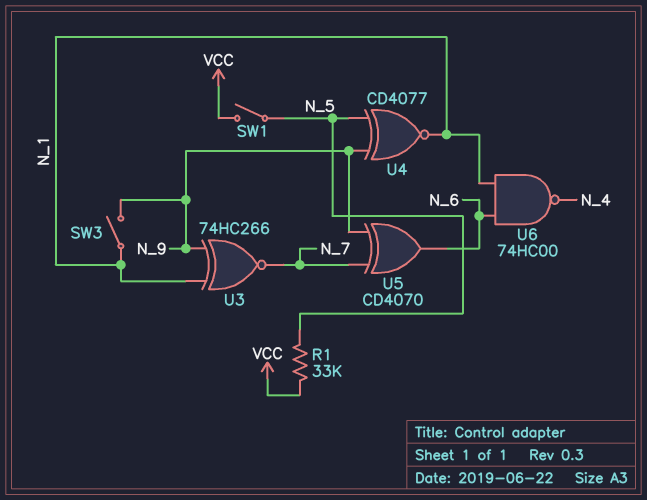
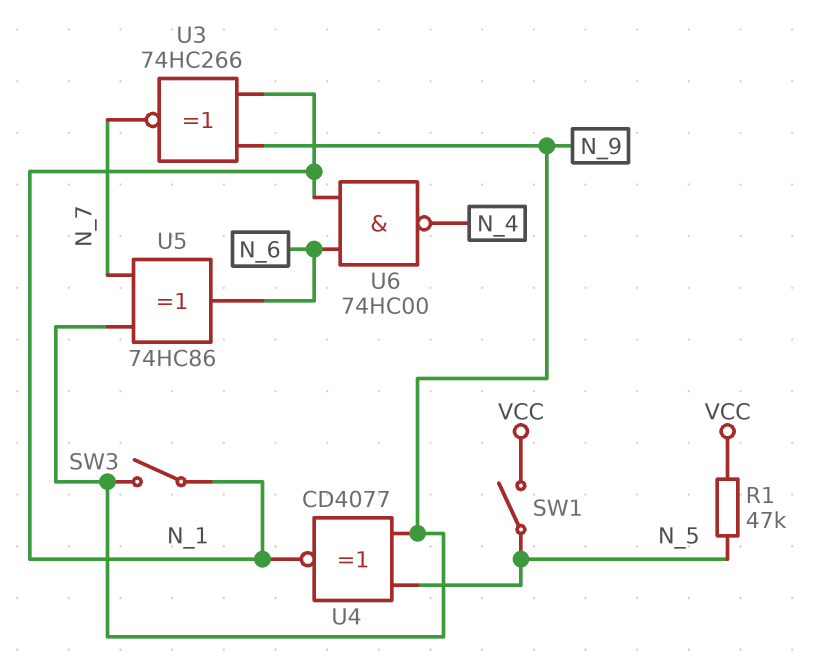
R1: 33k (N_5, VCC) -> 47k (N_5, VCC)
U5: XOR CD4070 (in N_7, in N_9, out N_6) -> XOR 74HC86 (in N_7, in N_9, out N_6)

